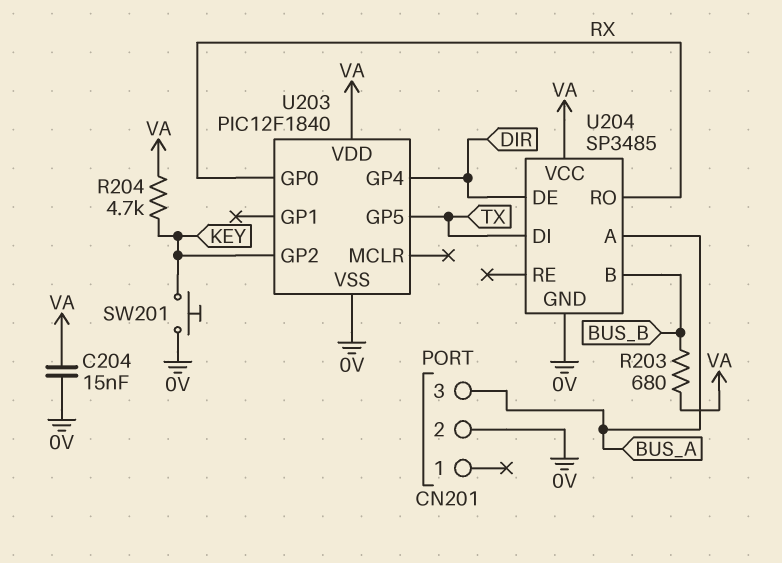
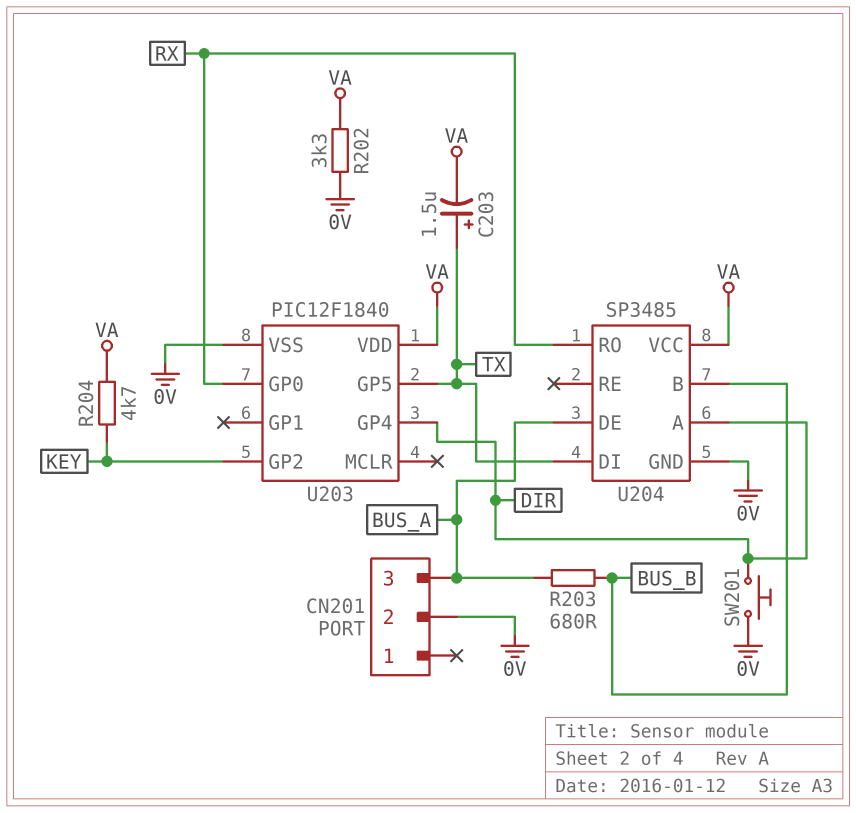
C203: none -> 1.5uF (plus TX, minus VA)
C204: 15nF (0V, VA) -> none
R202: none -> 3.3k (0V, VA)
R203: 680 (BUS_B, VA) -> 680 (BUS_A, BUS_B)
SW201: button (0V, KEY) -> button (0V, DIR)
U204 pin A: BUS_A -> DIR
U204 pin DE: DIR -> BUS_A

